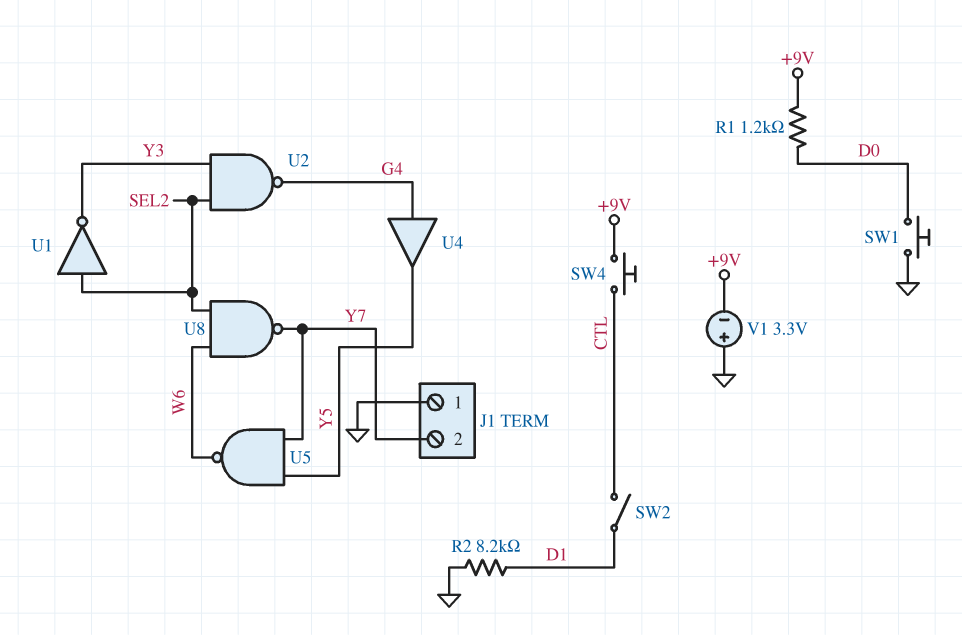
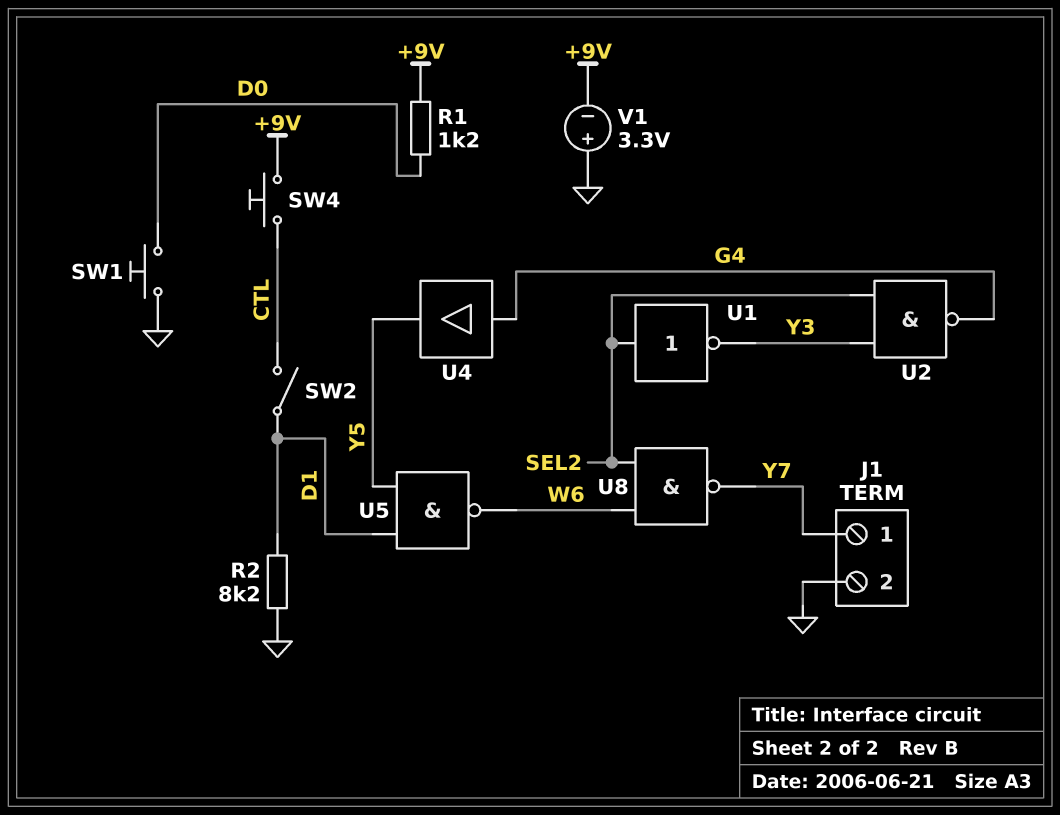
J1 pin 1: GND -> Y7
J1 pin 2: Y7 -> GND
U5: NAND (in Y5, in Y7, out W6) -> NAND (in D1, in Y5, out W6)

